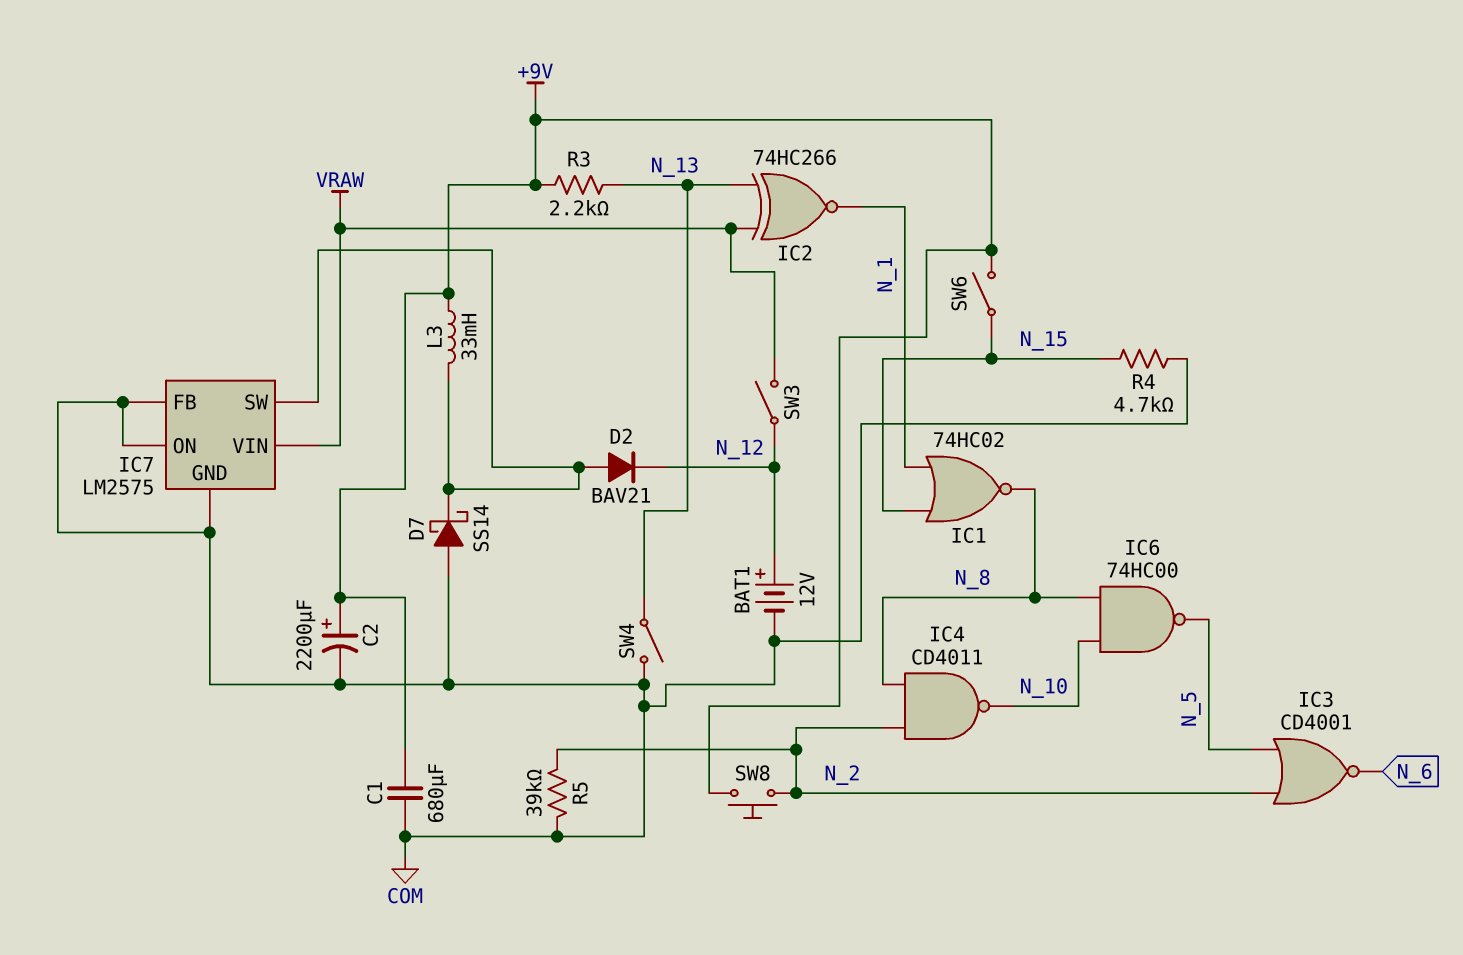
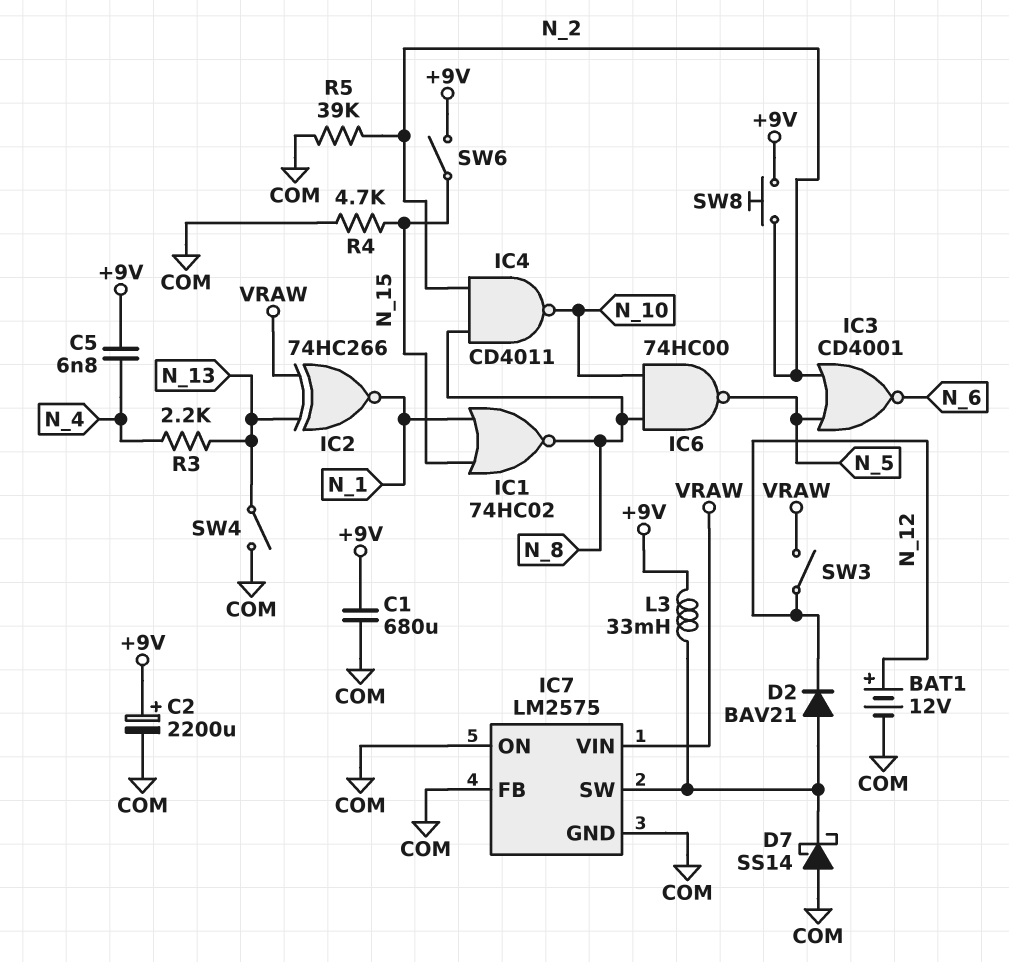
C5: none -> 6.8nF (+9V, N_4)
R3: 2.2k (+9V, N_13) -> 2.2k (N_4, N_13)

